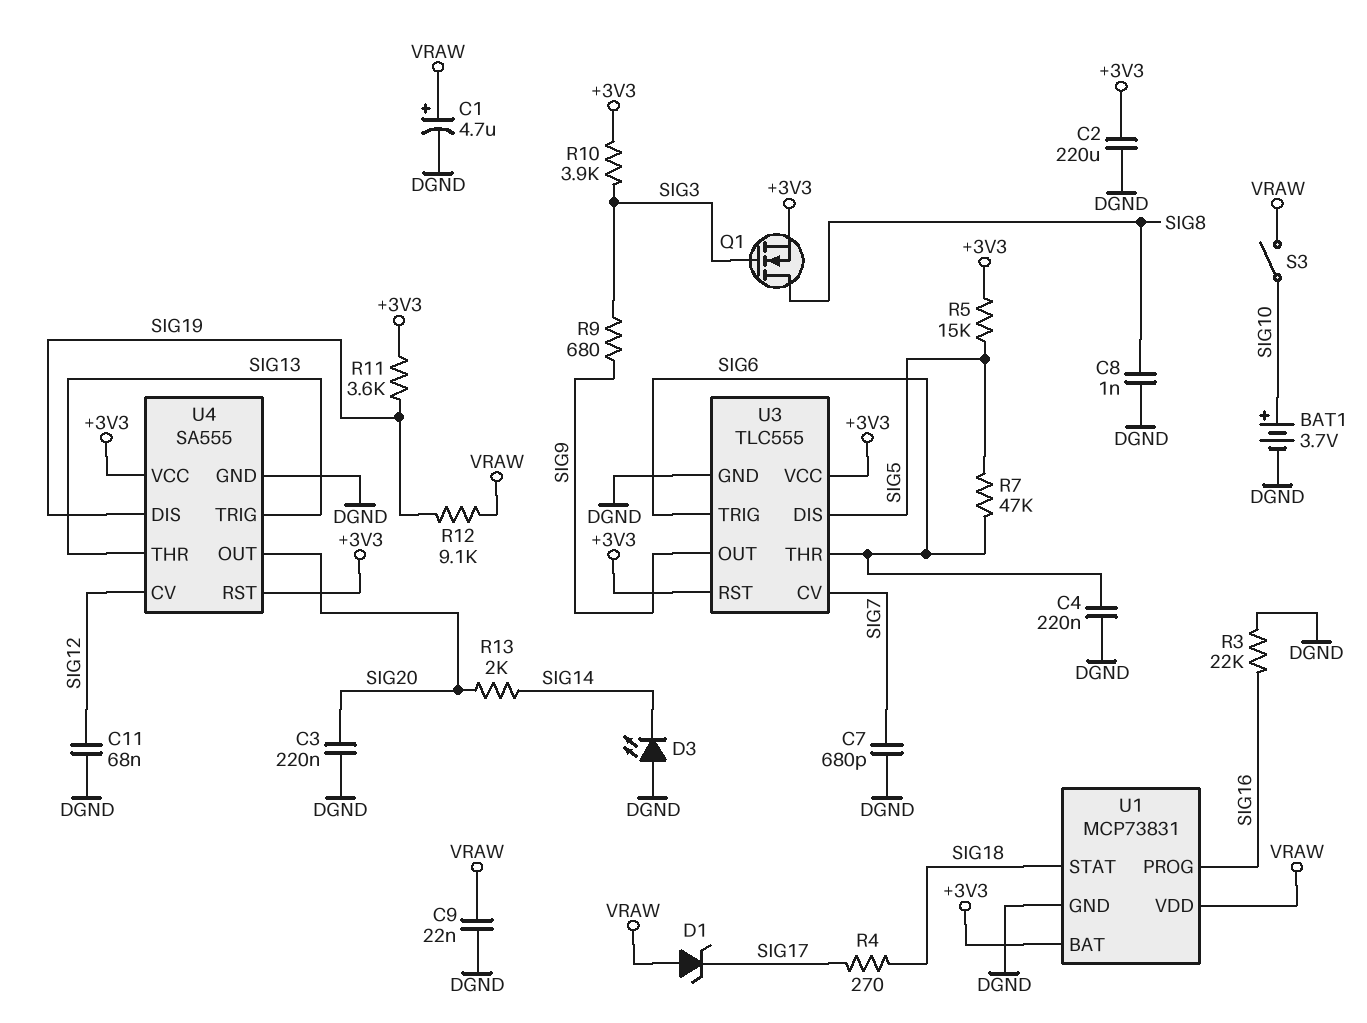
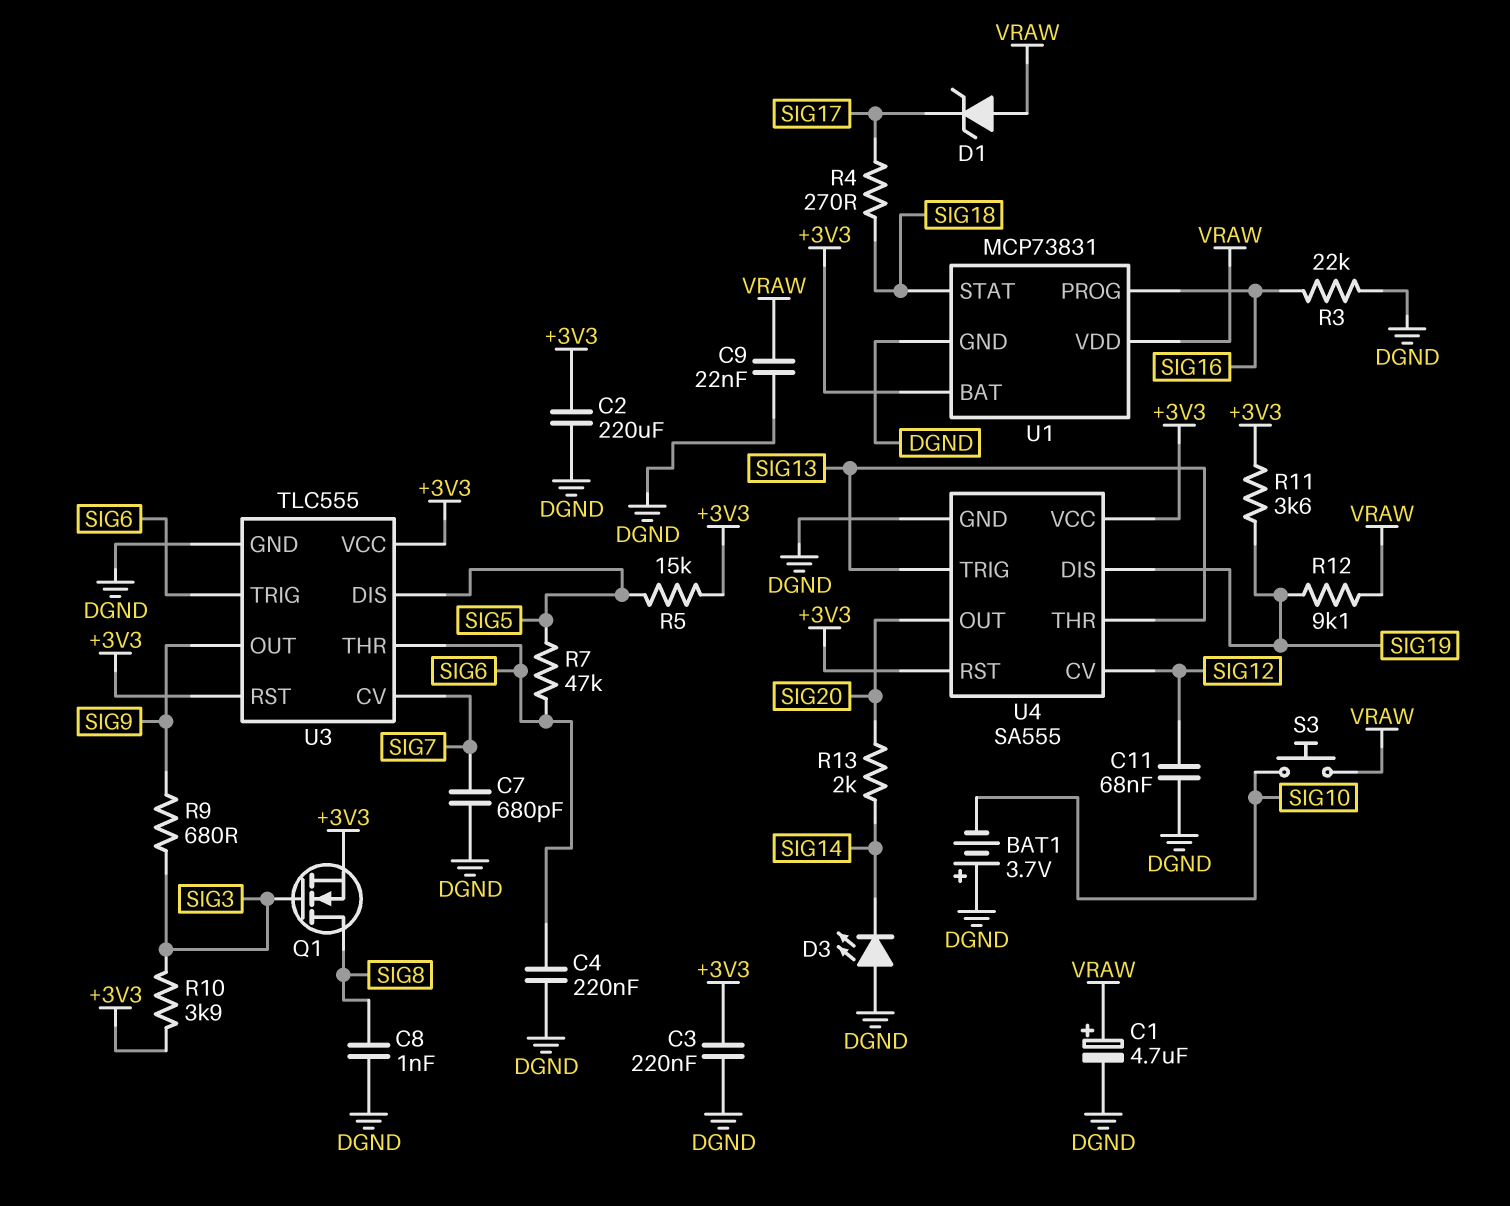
BAT1: 3.7V (plus SIG10, minus DGND) -> 3.7V (plus DGND, minus SIG10)
C3: 220nF (DGND, SIG20) -> 220nF (+3V3, DGND)
S3: switch (SIG10, VRAW) -> button (SIG10, VRAW)

